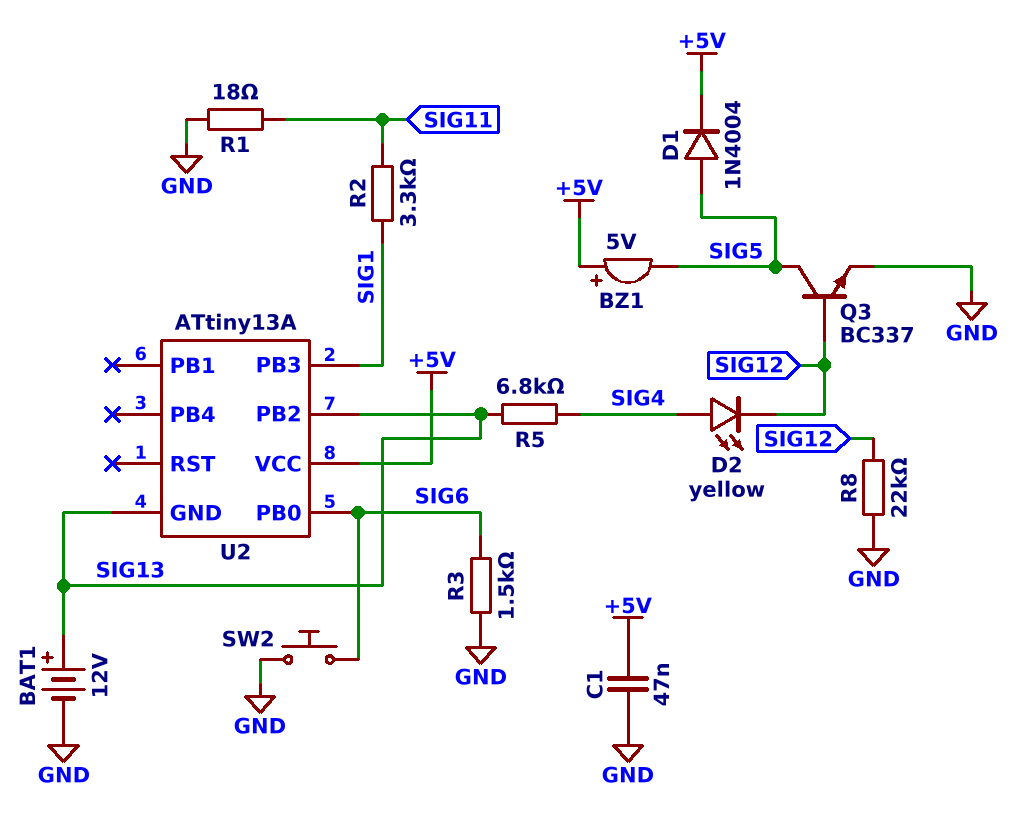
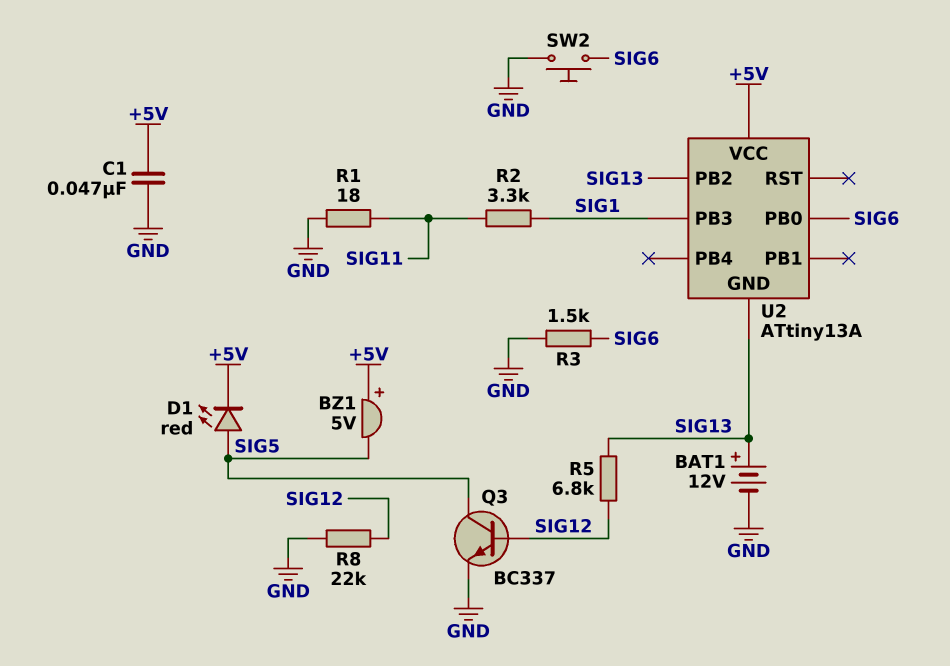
D1: diode 1N4004 (A SIG5, K +5V) -> LED red (A SIG5, K +5V)
D2: LED yellow (A SIG4, K SIG12) -> none
R5: 6.8k (SIG4, SIG13) -> 6.8k (SIG12, SIG13)

